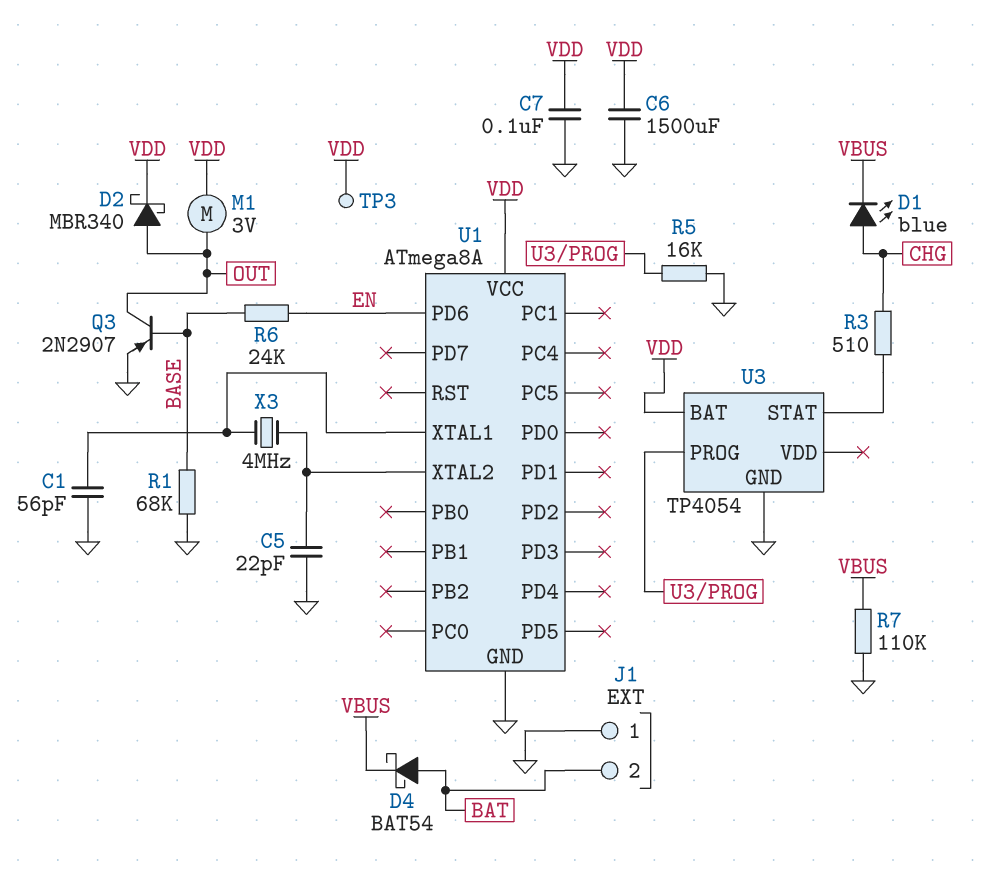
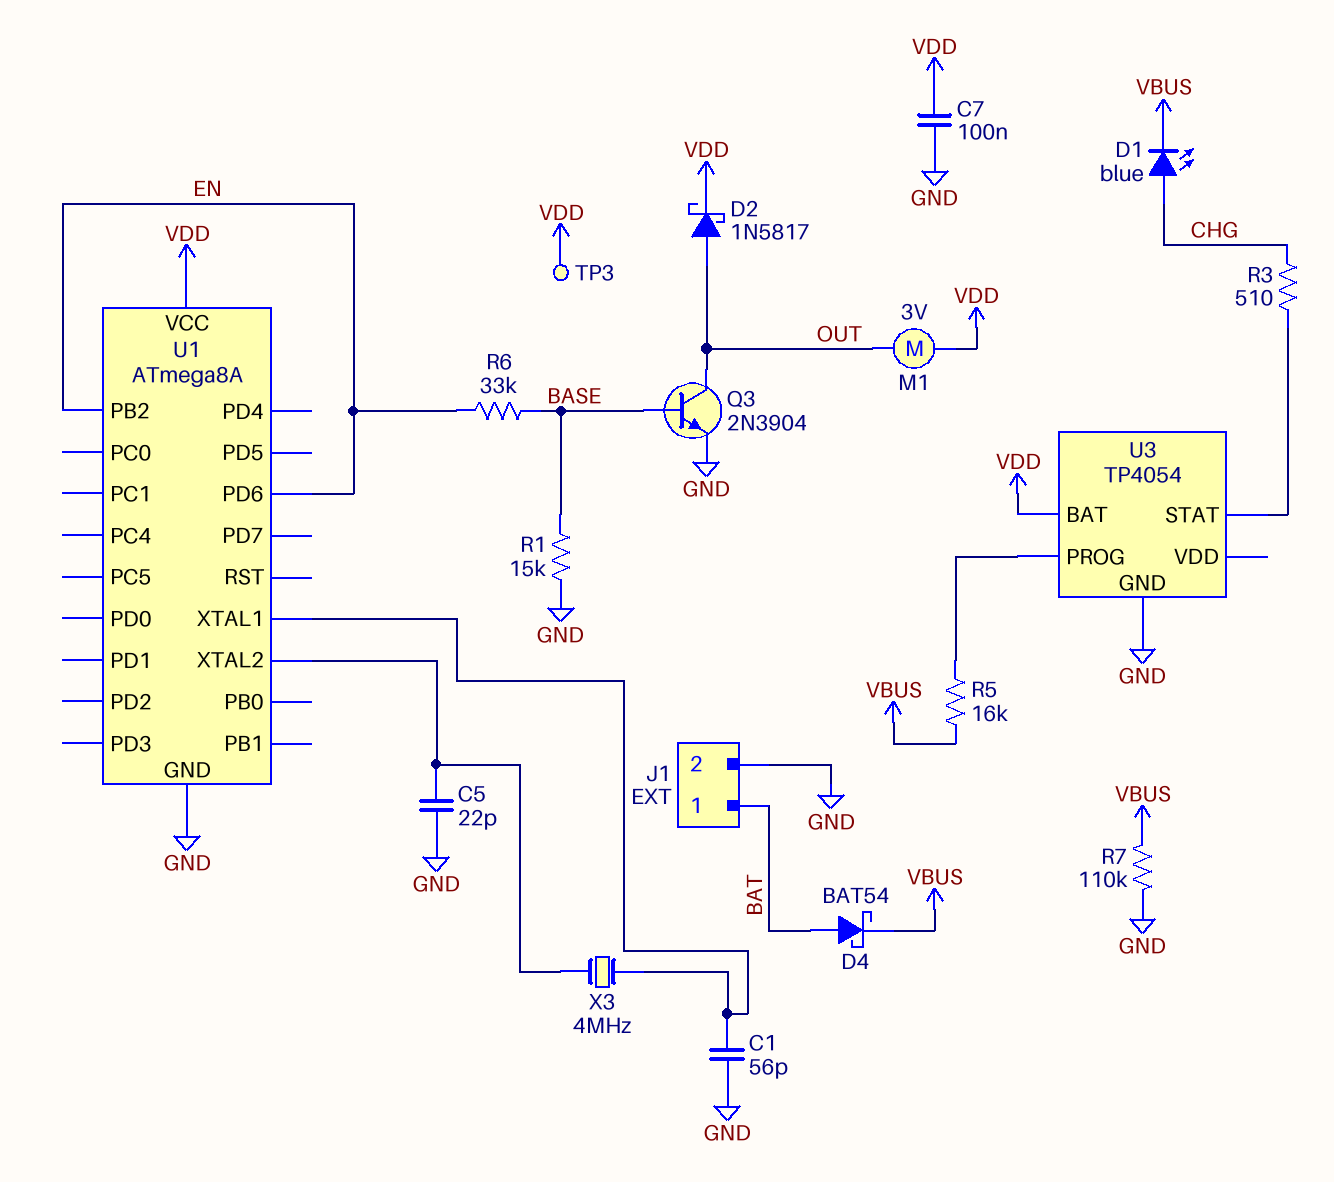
C6: 1500uF (GND, VDD) -> none
D2: schottky MBR340 (A OUT, K VDD) -> schottky 1N5817 (A OUT, K VDD)
J1 pin 1: GND -> BAT
J1 pin 2: BAT -> GND
Q3: PNP 2N2907 (B BASE, C OUT, E GND) -> NPN 2N3904 (B BASE, C OUT, E GND)
R1: 68k (BASE, GND) -> 15k (BASE, GND)
R5: 16k (GND, U3/PROG) -> 16k (U3/PROG, VBUS)
R6: 24k (BASE, EN) -> 33k (BASE, EN)
U1 pin PB2: none -> EN

